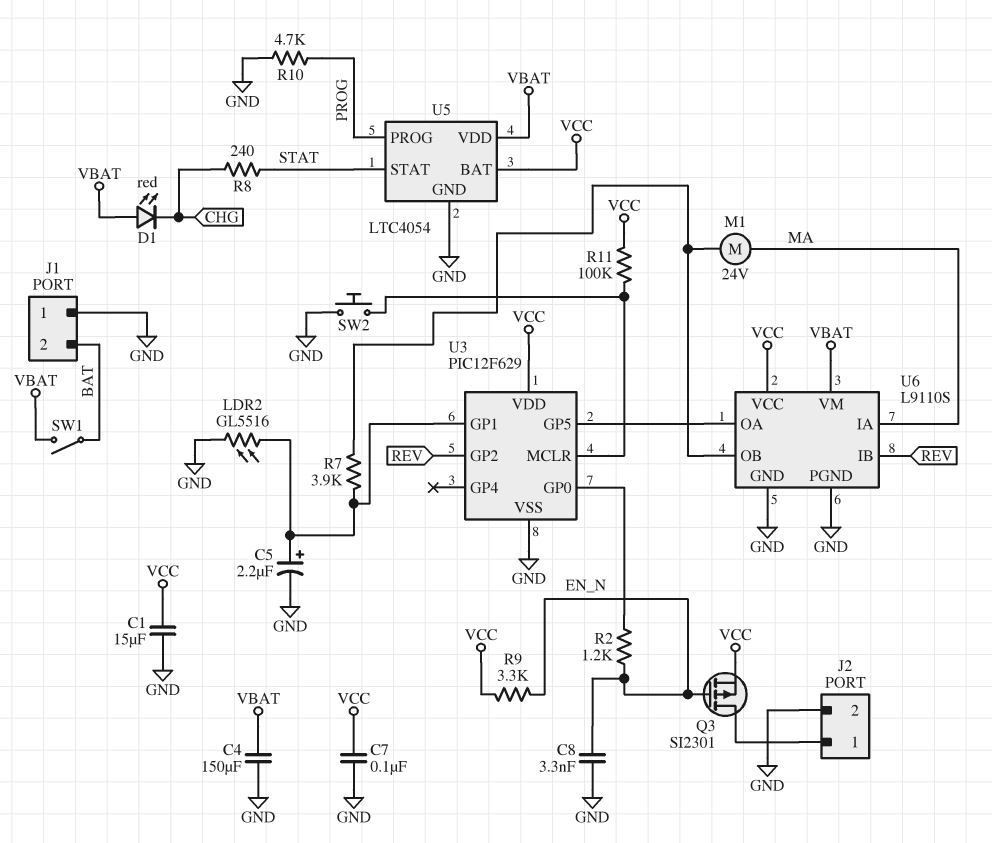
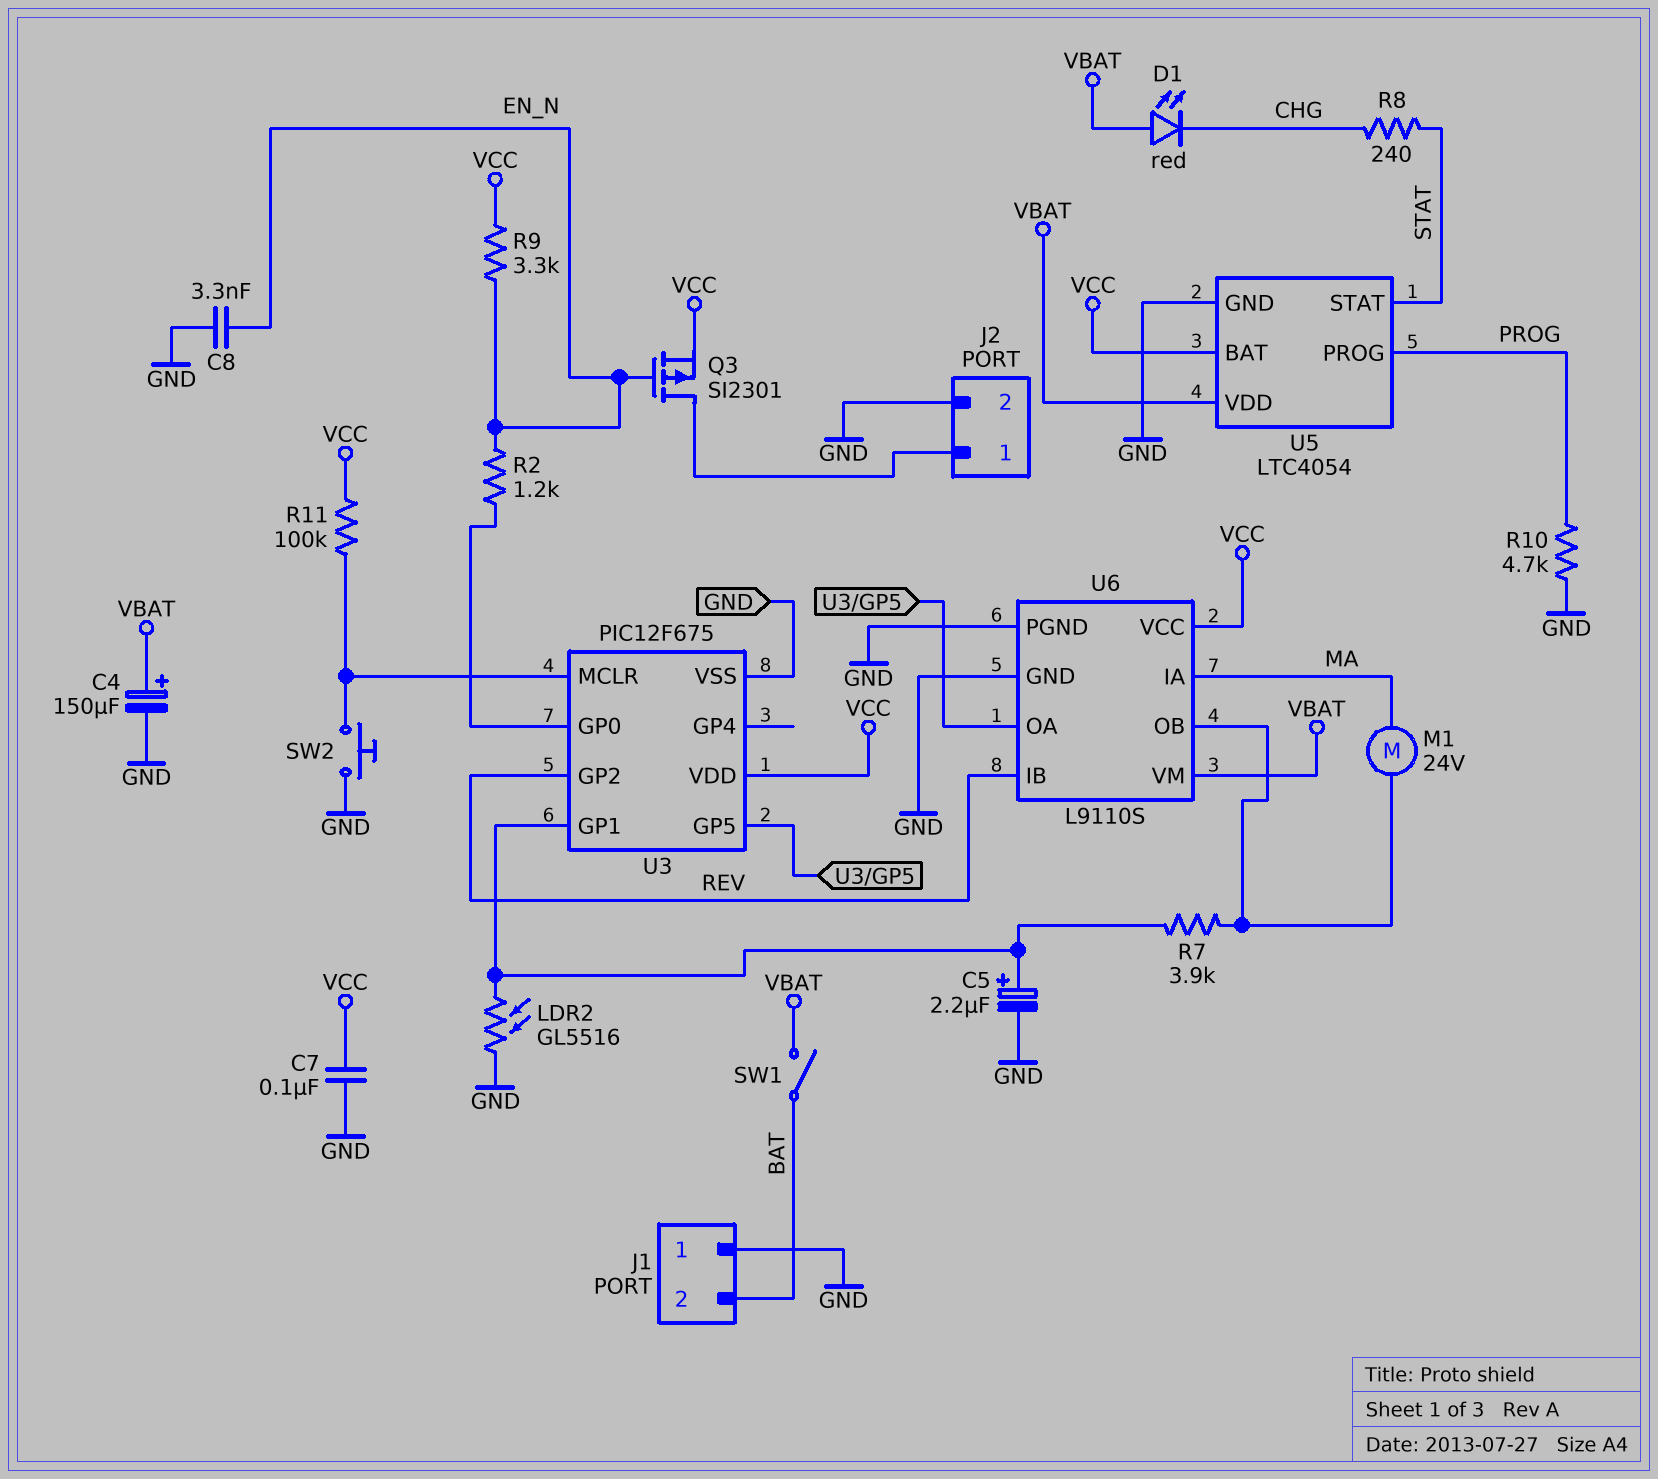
C1: 15uF (GND, VCC) -> none
C4: 150uF (GND, VBAT) -> 150uF (plus VBAT, minus GND)
U3: PIC12F629 -> PIC12F675

